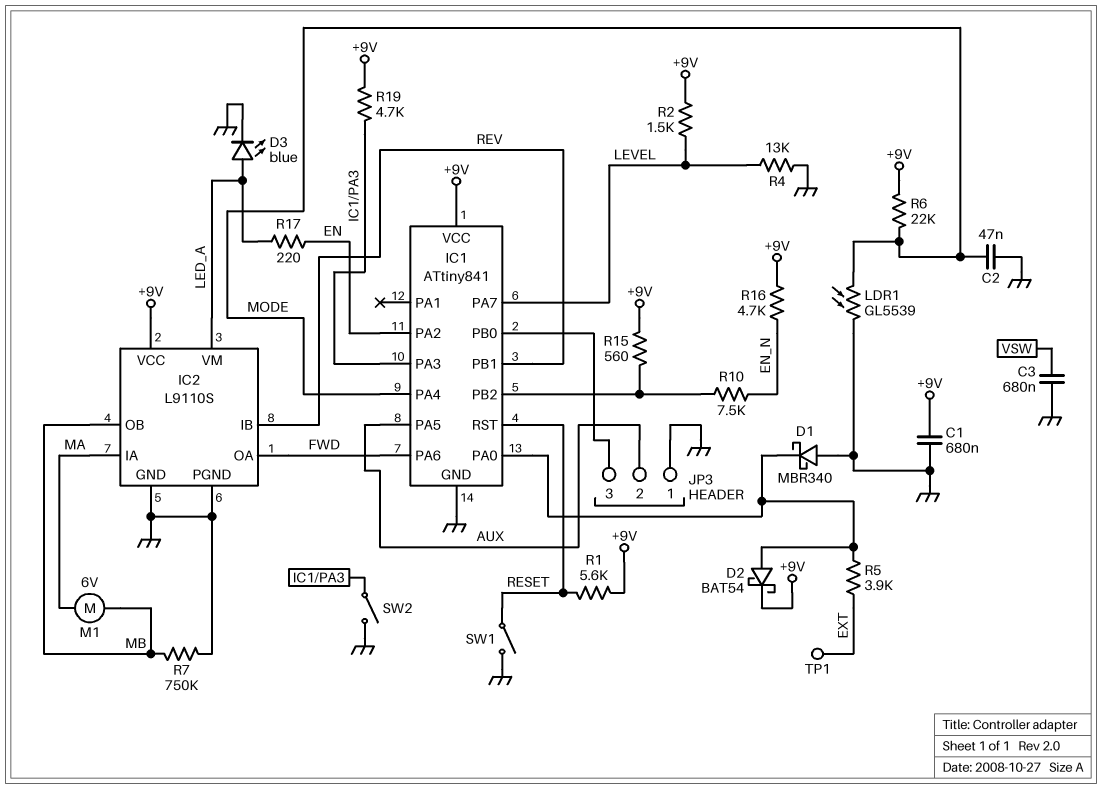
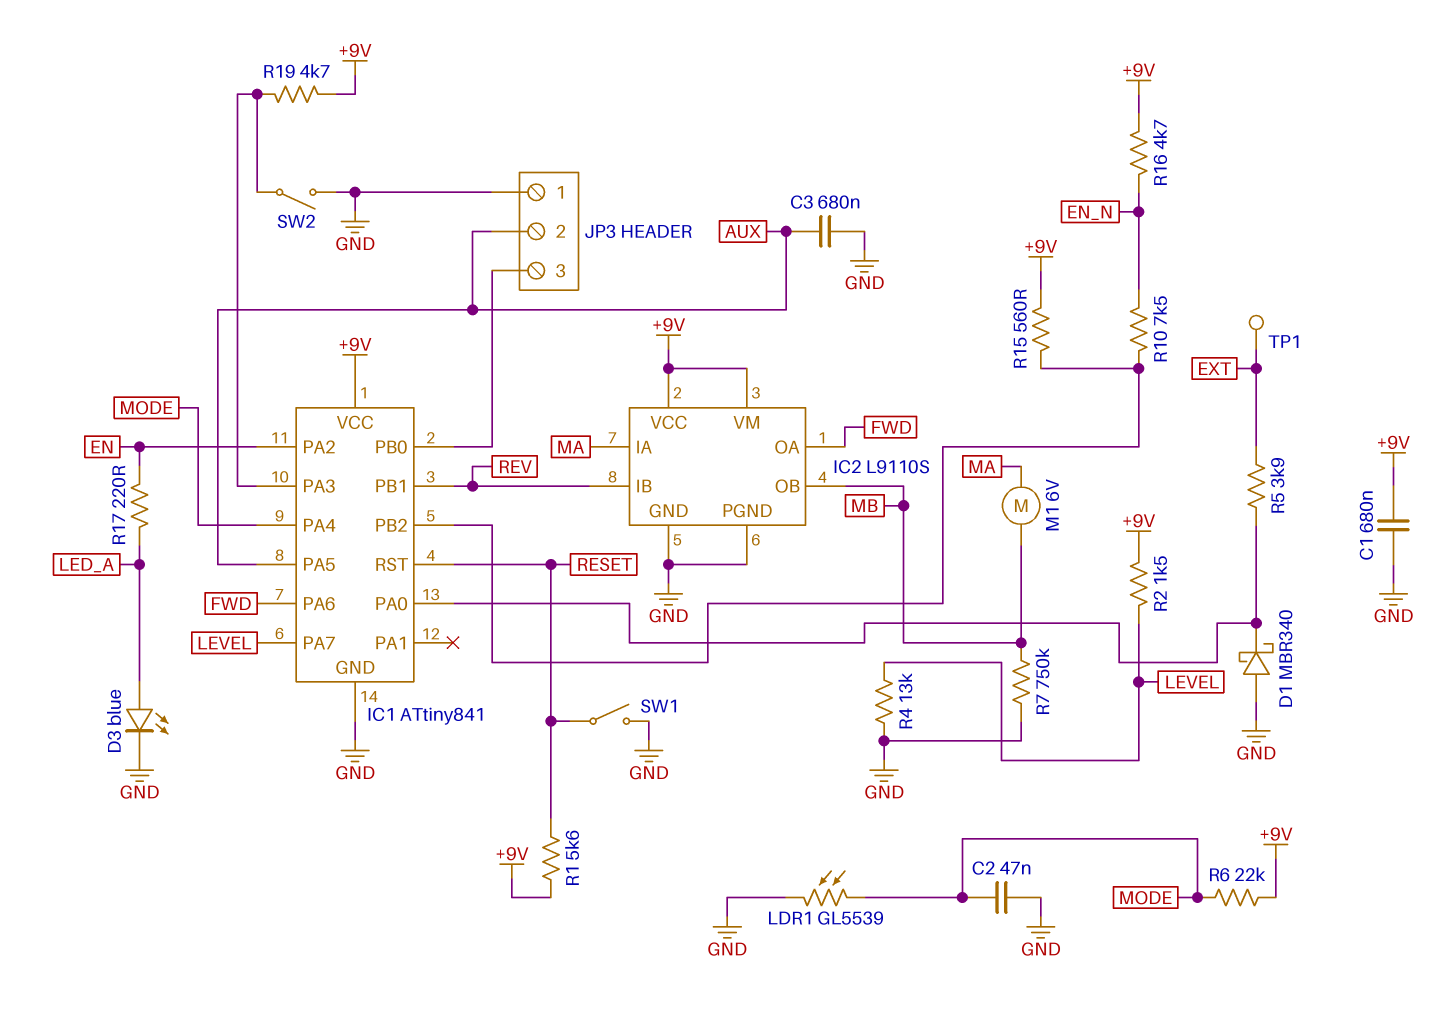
C3: 680nF (GND, VSW) -> 680nF (AUX, GND)
D2: schottky BAT54 (A IC1/PA0, K +9V) -> none
IC2 pin VM: LED_A -> +9V

